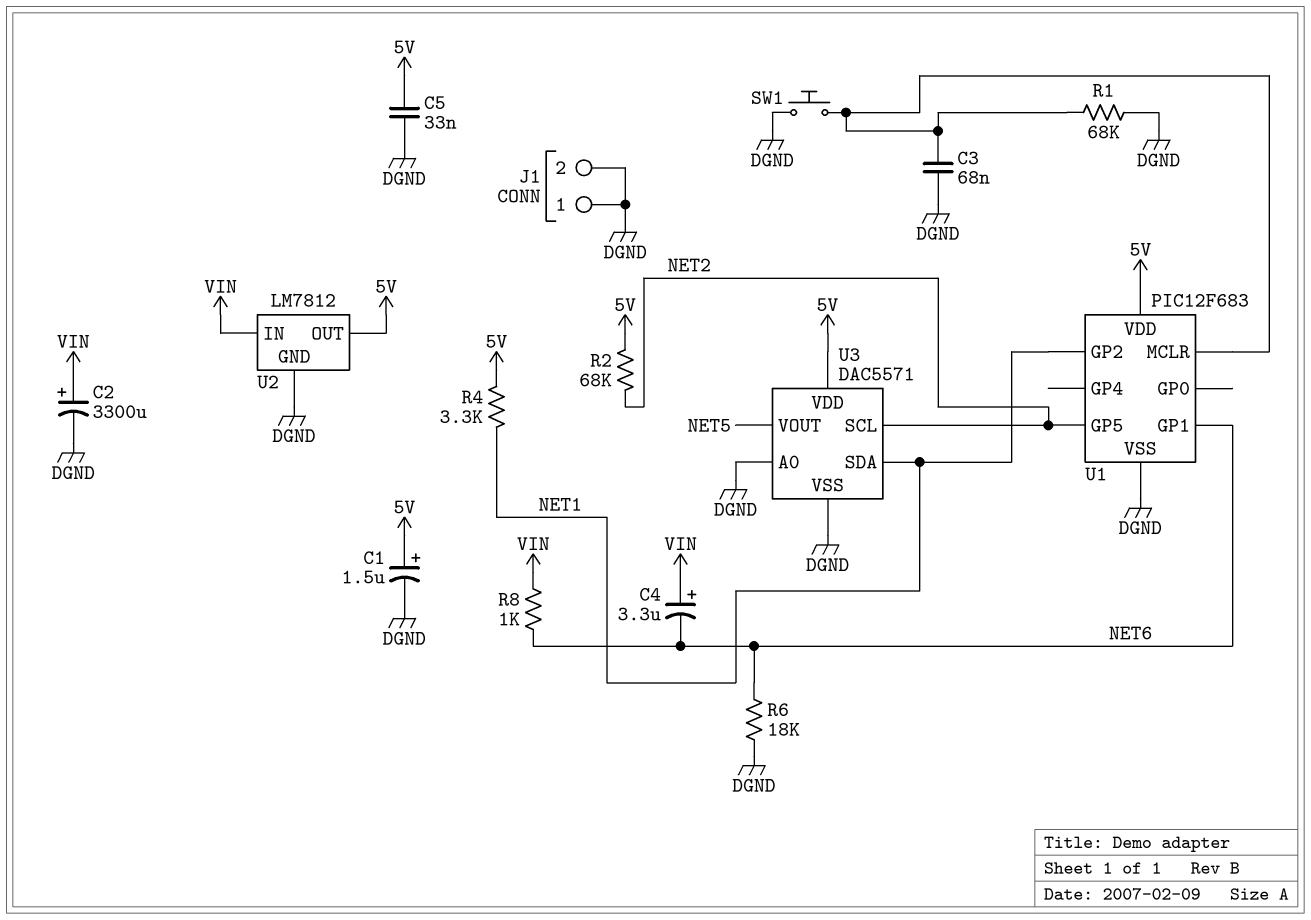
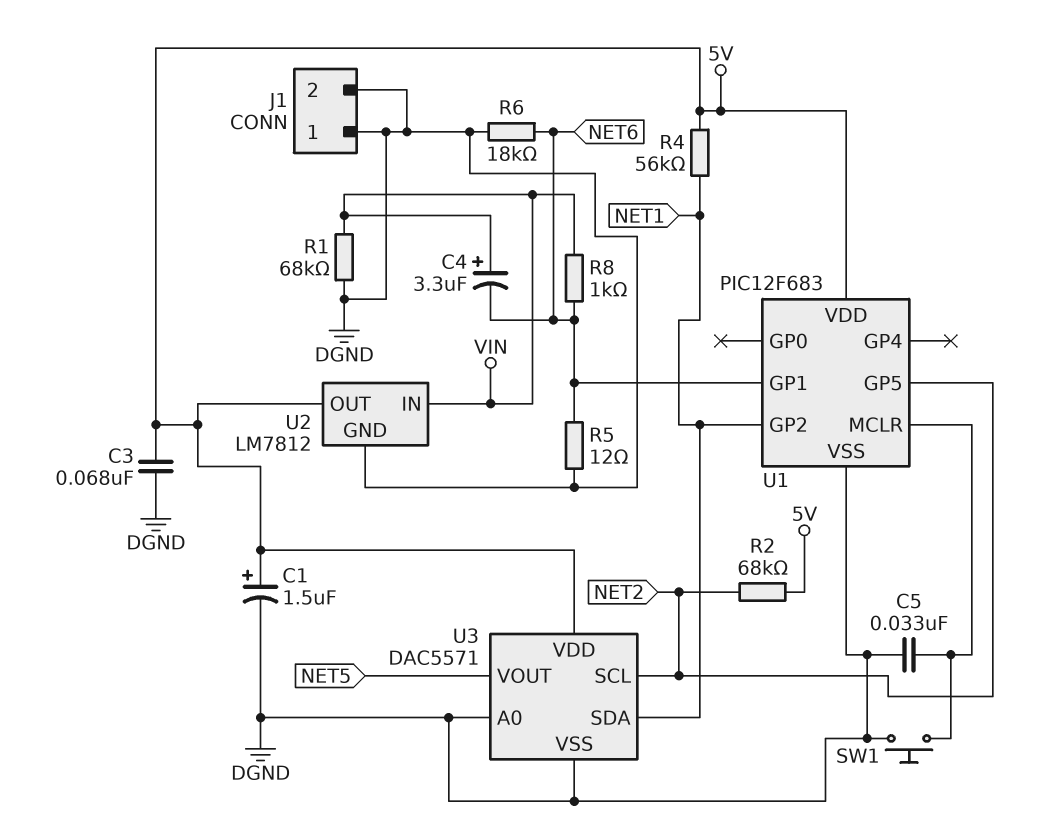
C2: 3300uF (plus VIN, minus DGND) -> none
C3: 68nF (DGND, U1/MCLR) -> 68nF (5V, DGND)
C5: 33nF (5V, DGND) -> 33nF (DGND, U1/MCLR)
R1: 68k (DGND, U1/MCLR) -> 68k (DGND, VIN)
R4: 3.3k (5V, NET1) -> 56k (5V, NET1)
R5: none -> 12 (DGND, NET6)

